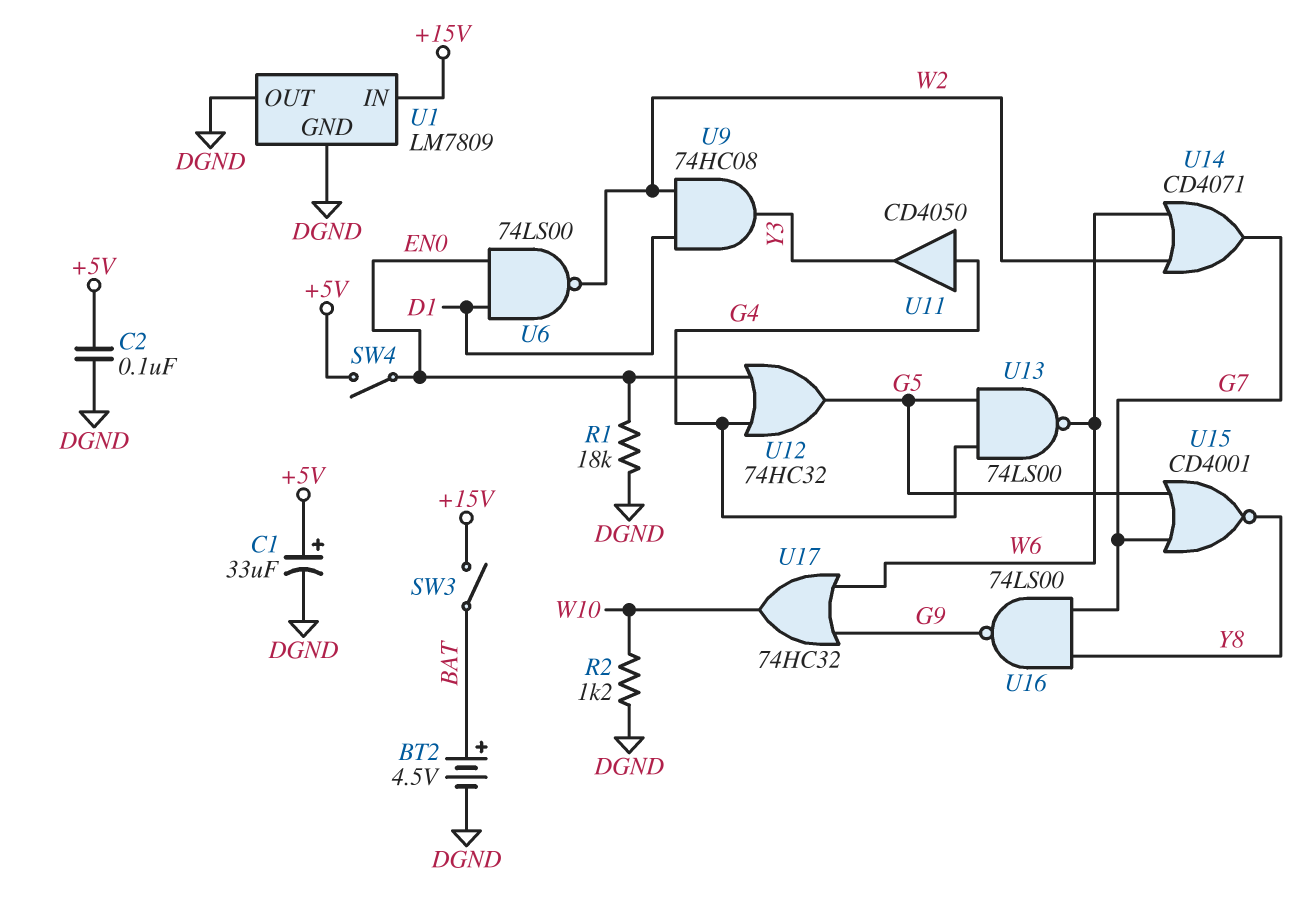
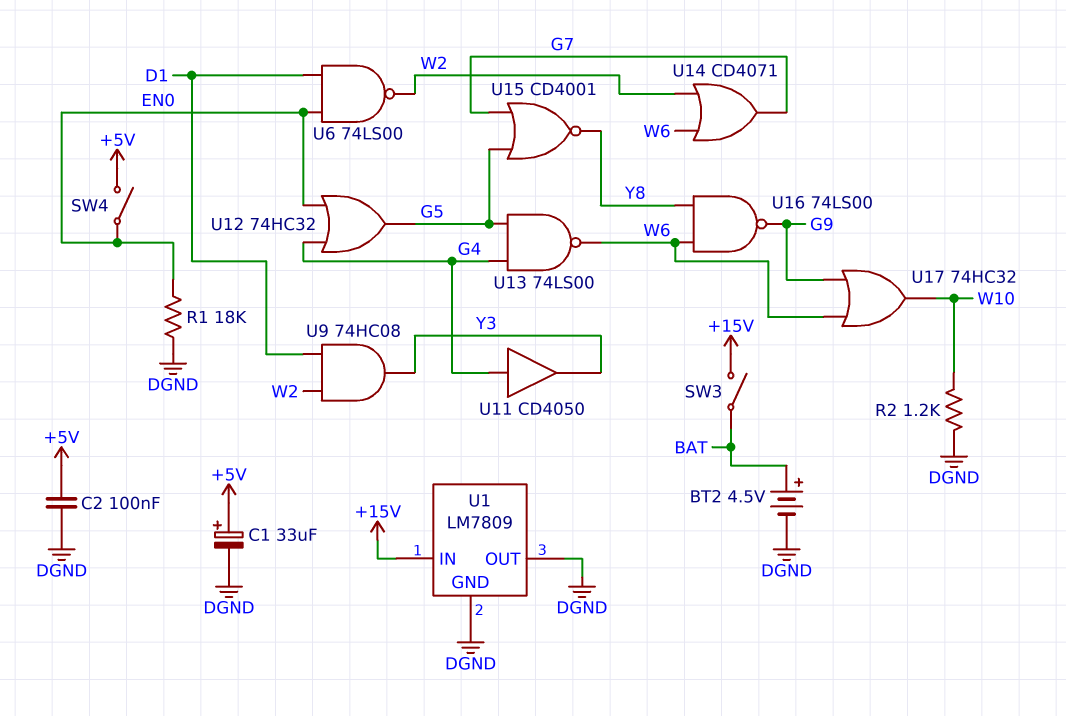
U16: NAND 74LS00 (in G7, in Y8, out G9) -> NAND 74LS00 (in W6, in Y8, out G9)

